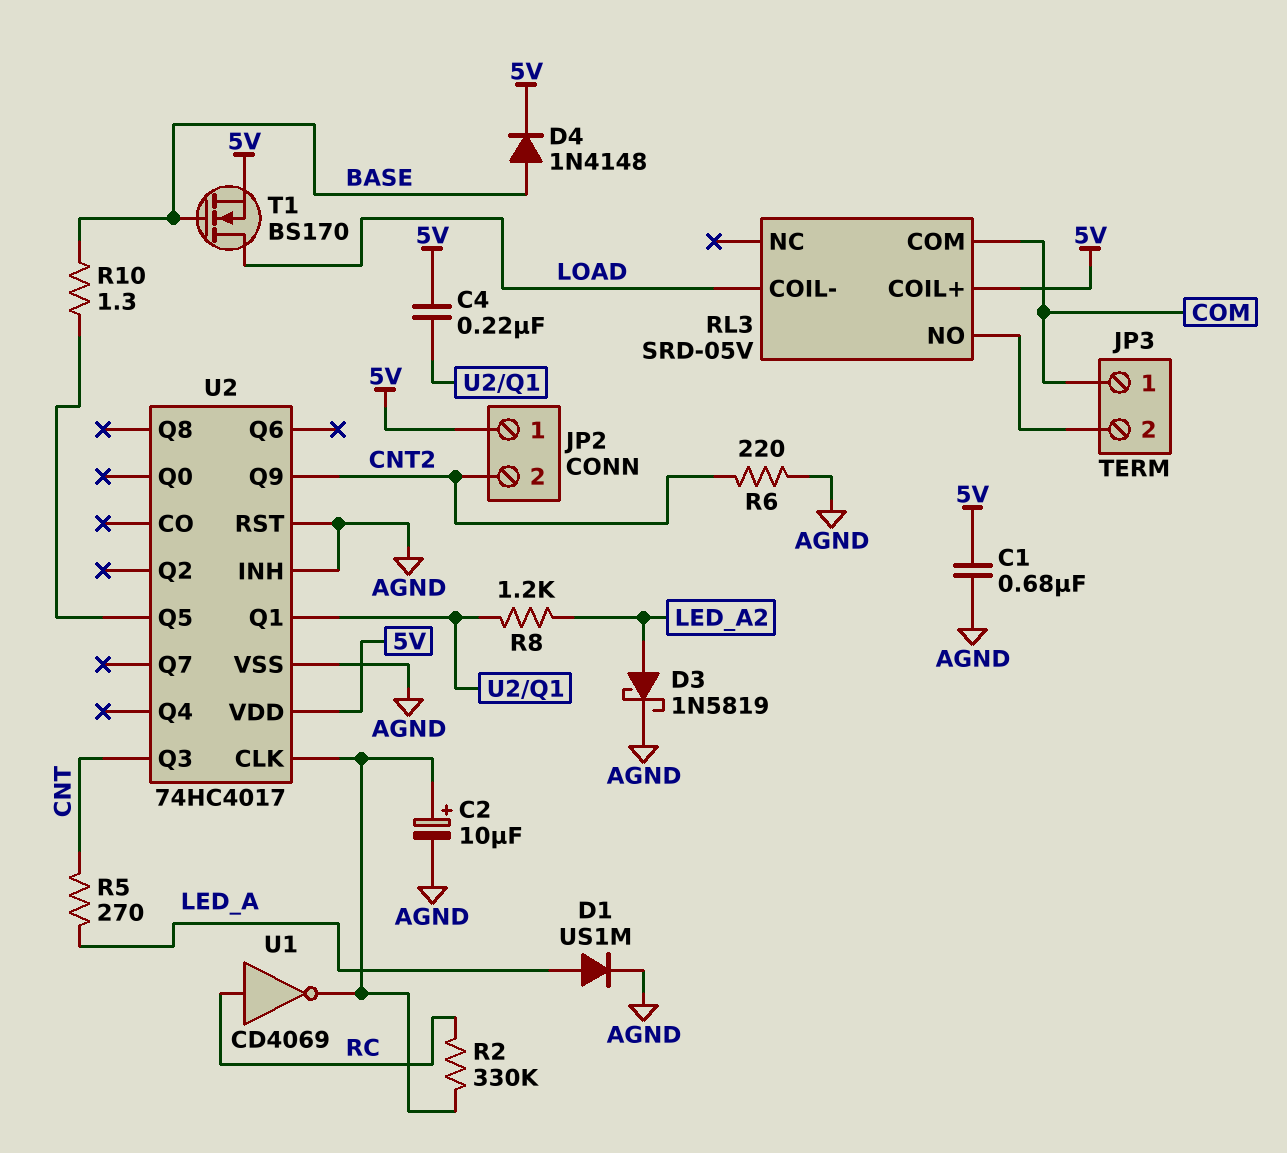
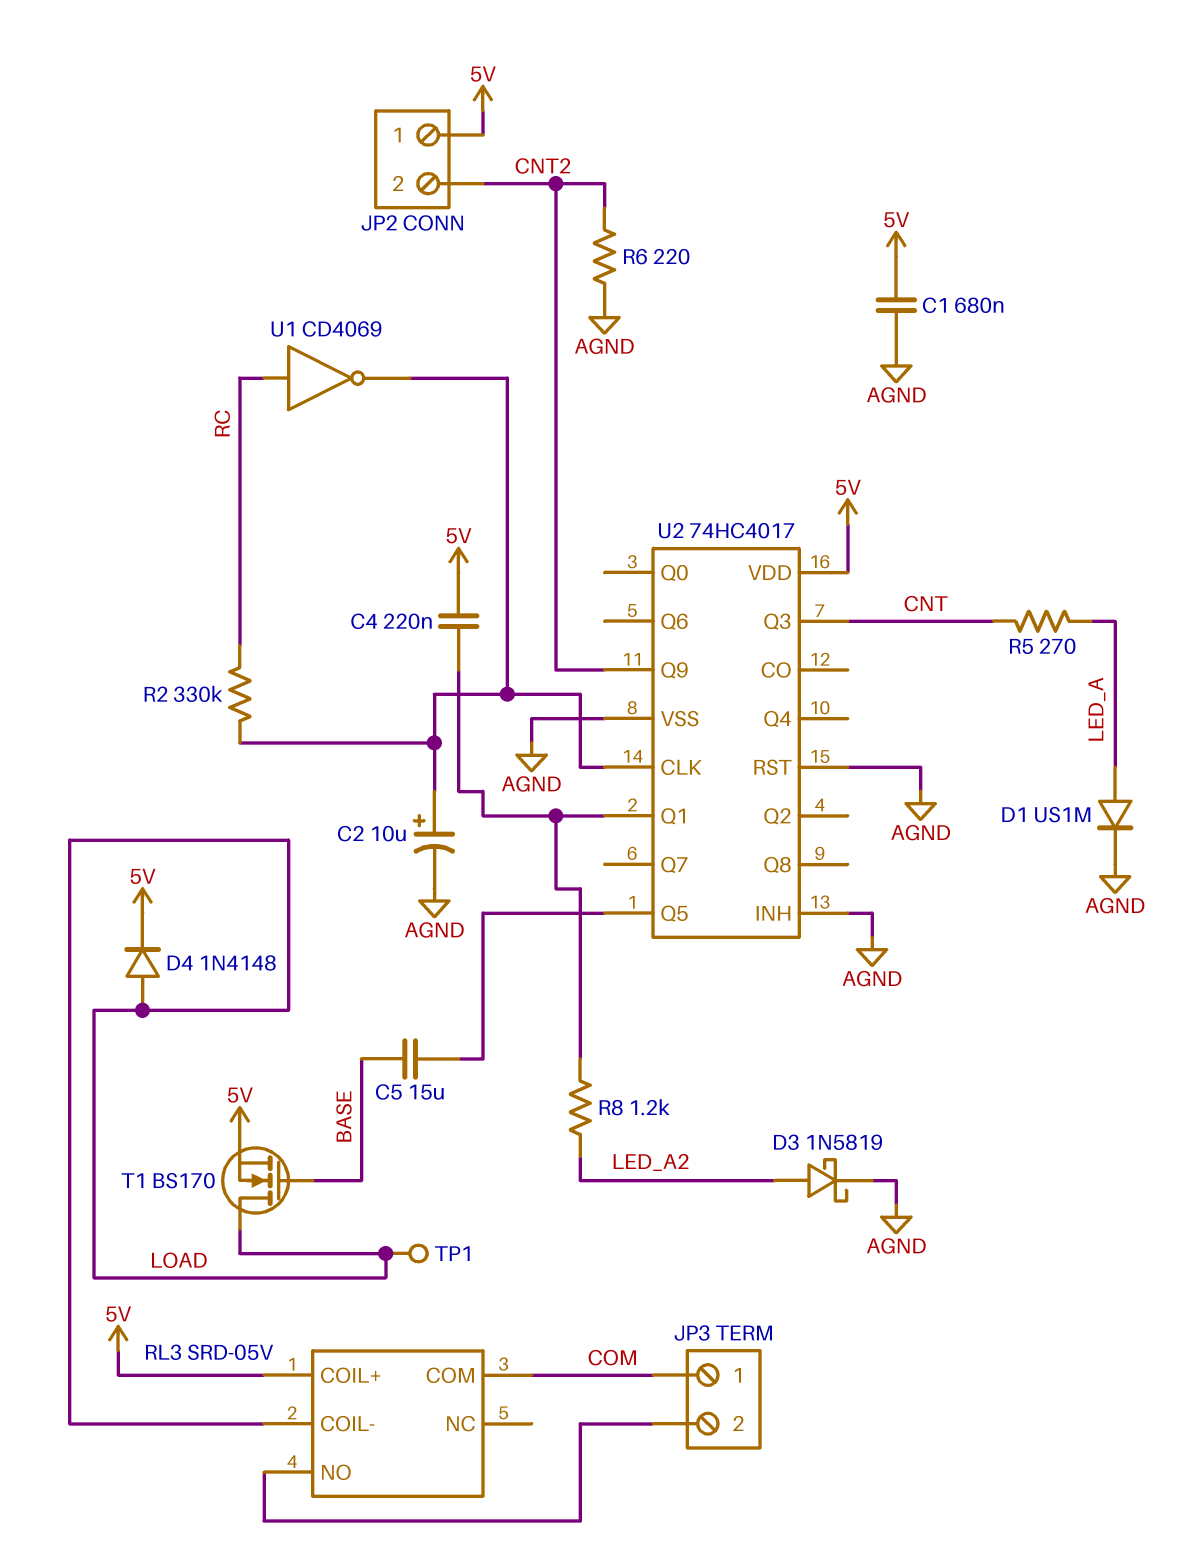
C5: none -> 15uF (BASE, U2/Q5)
D4: diode 1N4148 (A BASE, K 5V) -> diode 1N4148 (A LOAD, K 5V)
R10: 1.3 (BASE, U2/Q5) -> none
TP1: none -> test point (LOAD)

